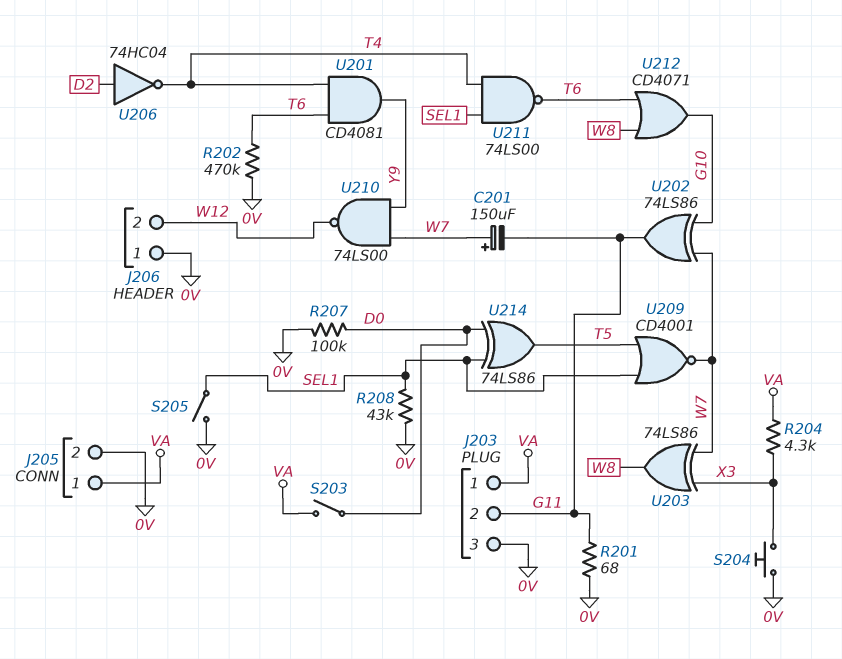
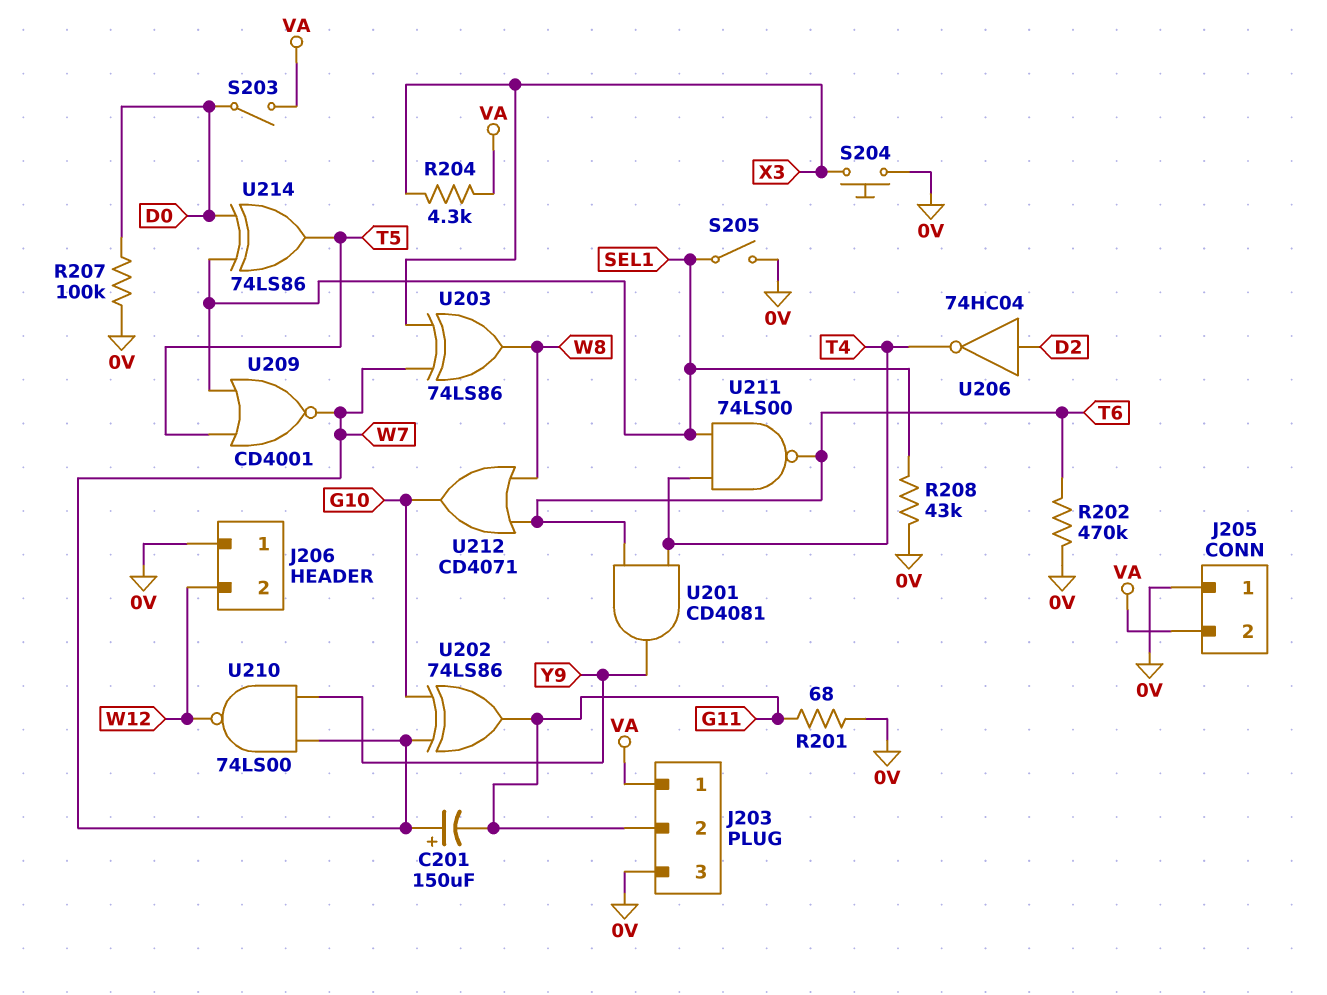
J205 pin 1: VA -> 0V
J205 pin 2: 0V -> VA

